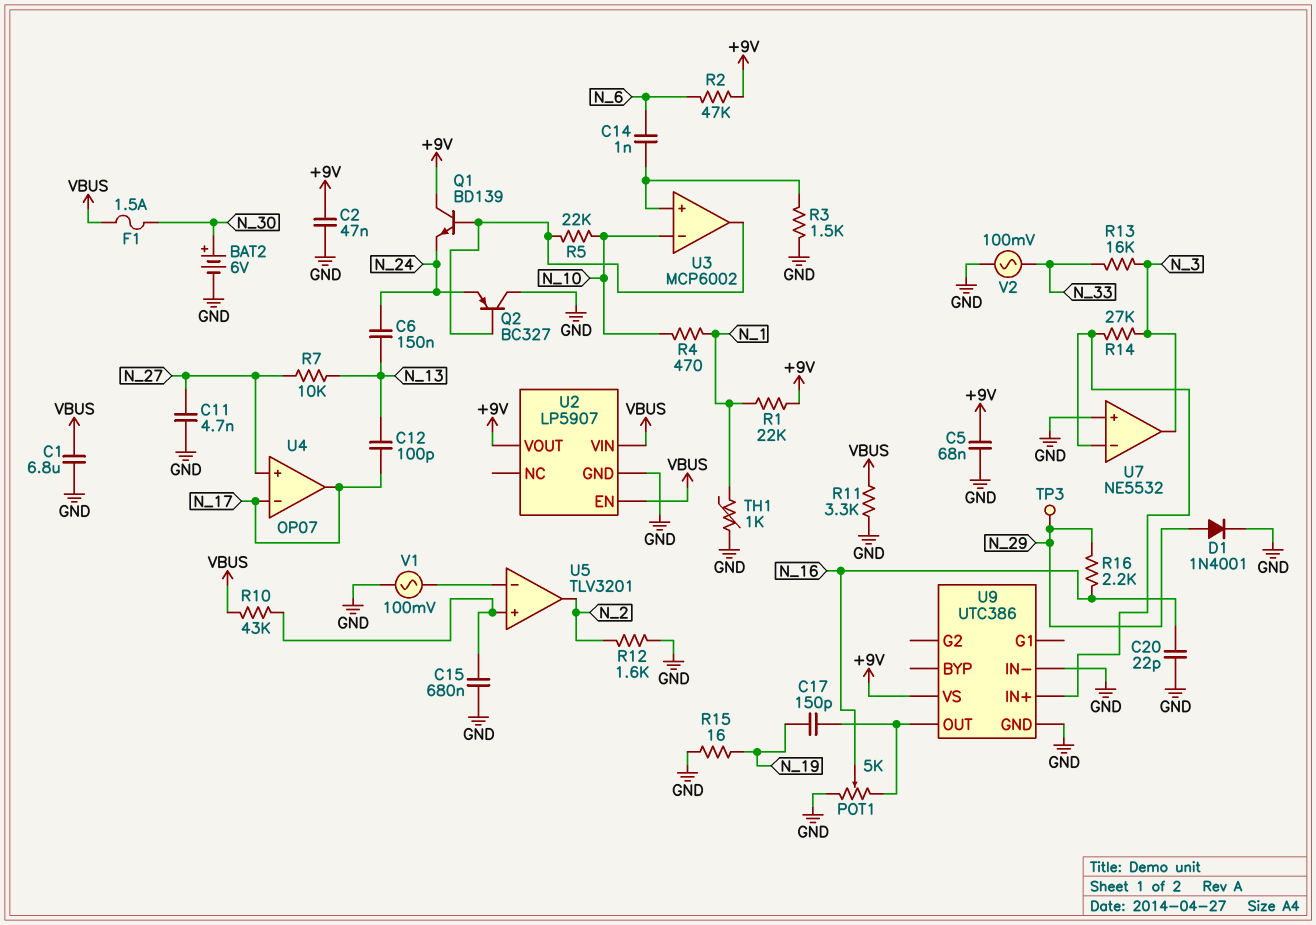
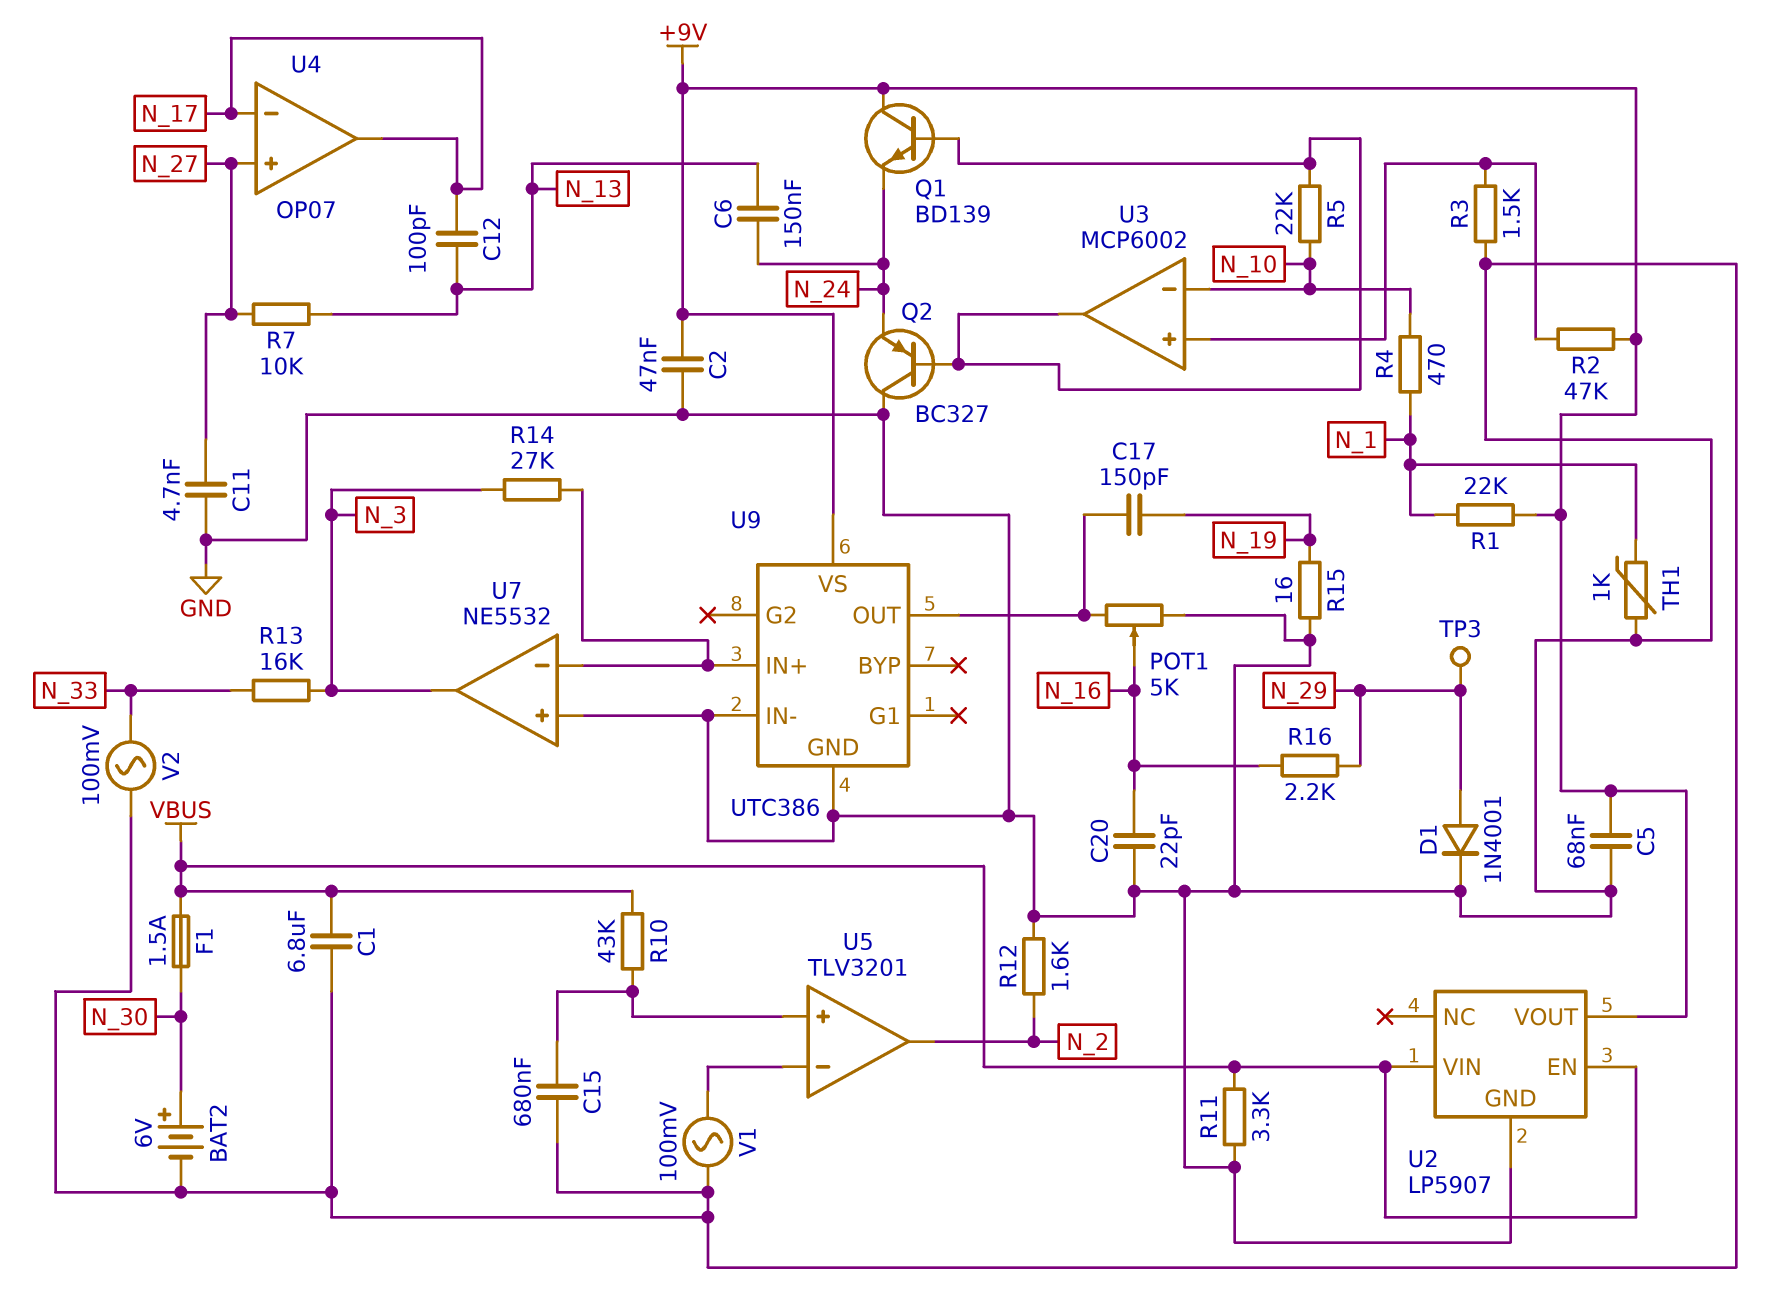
C14: 1nF (N_6, U3/in+) -> none
R2: 47k (+9V, N_6) -> 47k (+9V, U3/in+)

